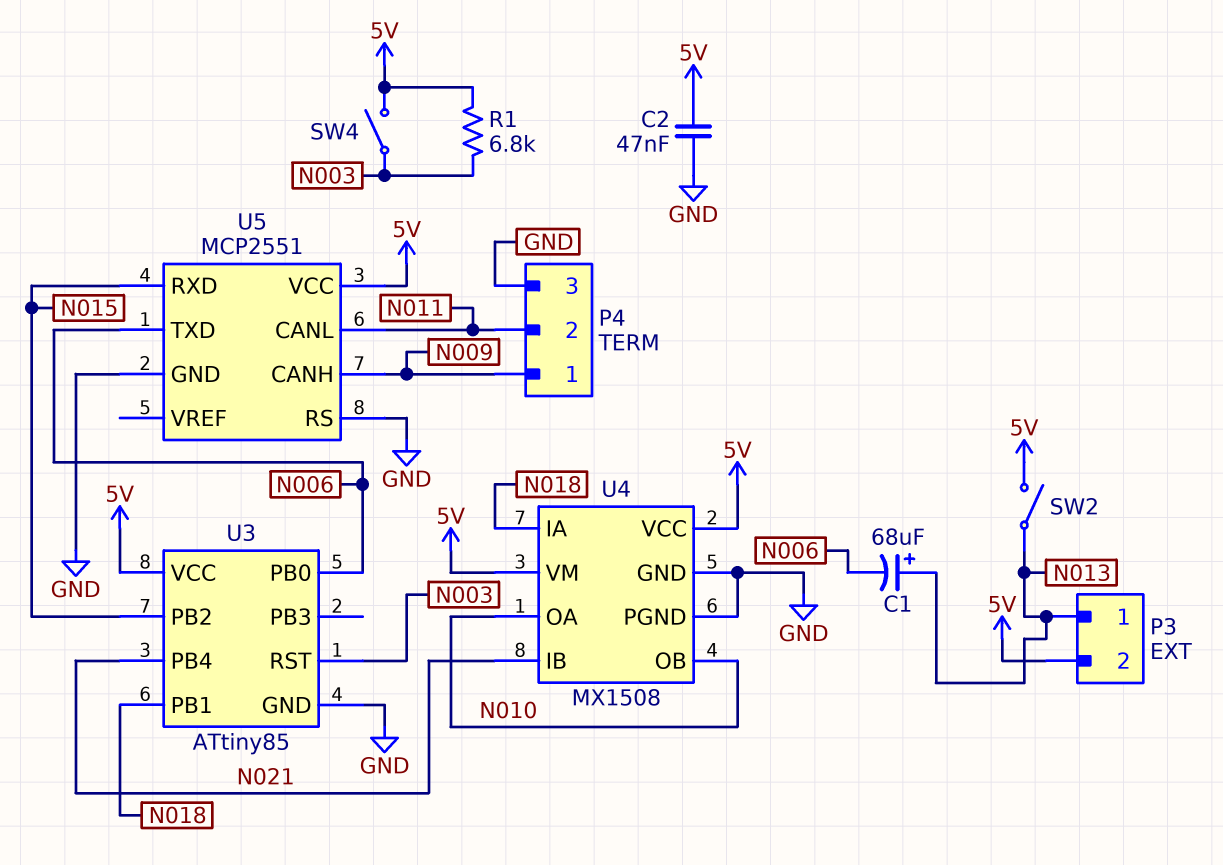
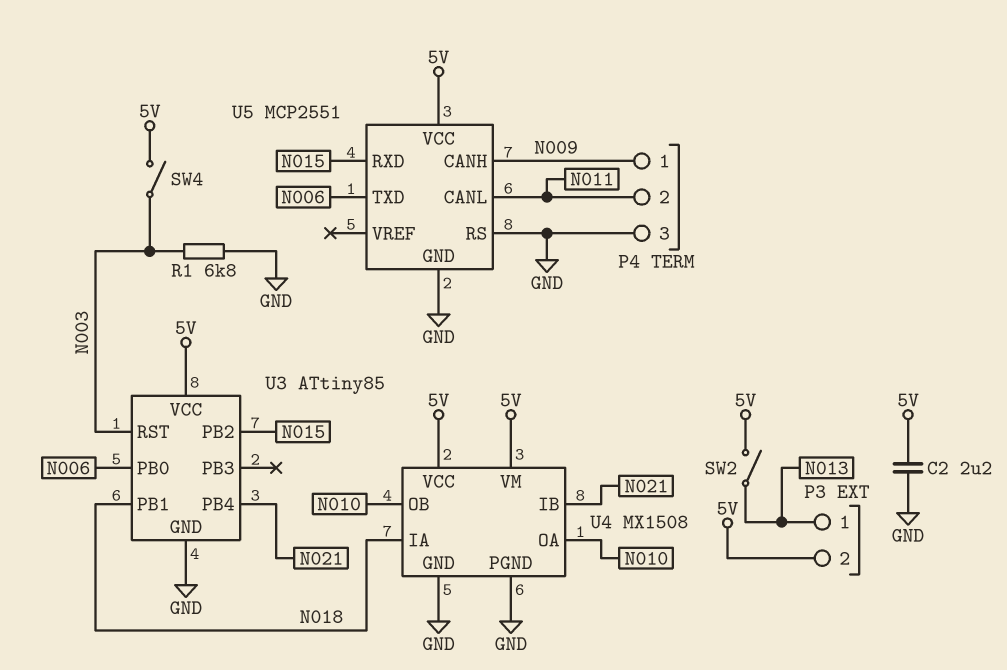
C1: 68uF (plus N013, minus N006) -> none
C2: 47nF (5V, GND) -> 2.2uF (5V, GND)
R1: 6.8k (5V, N003) -> 6.8k (GND, N003)

